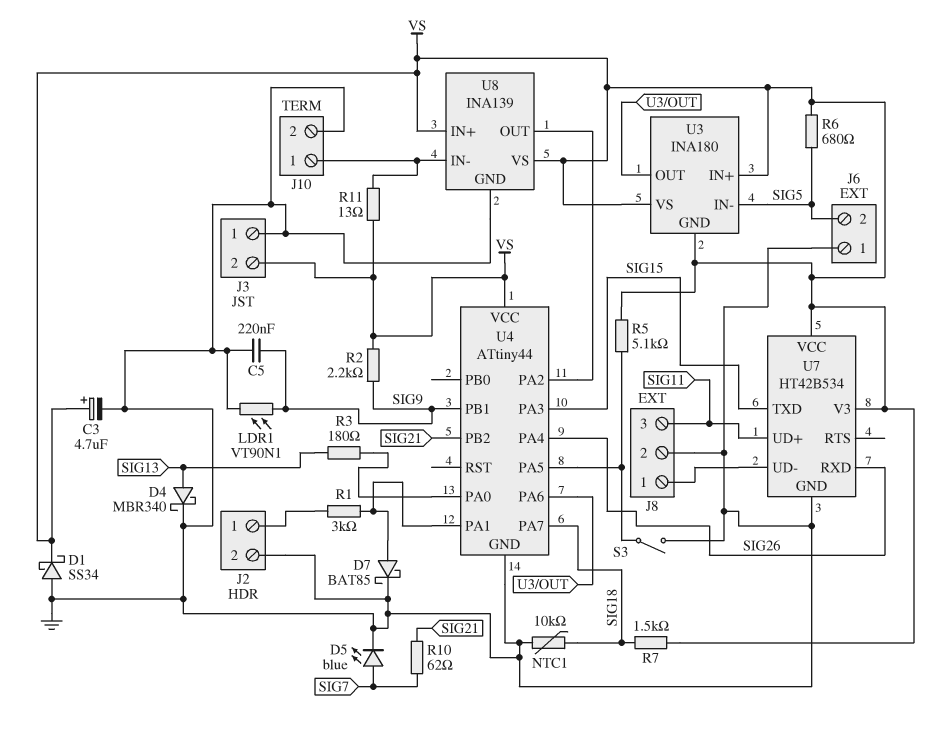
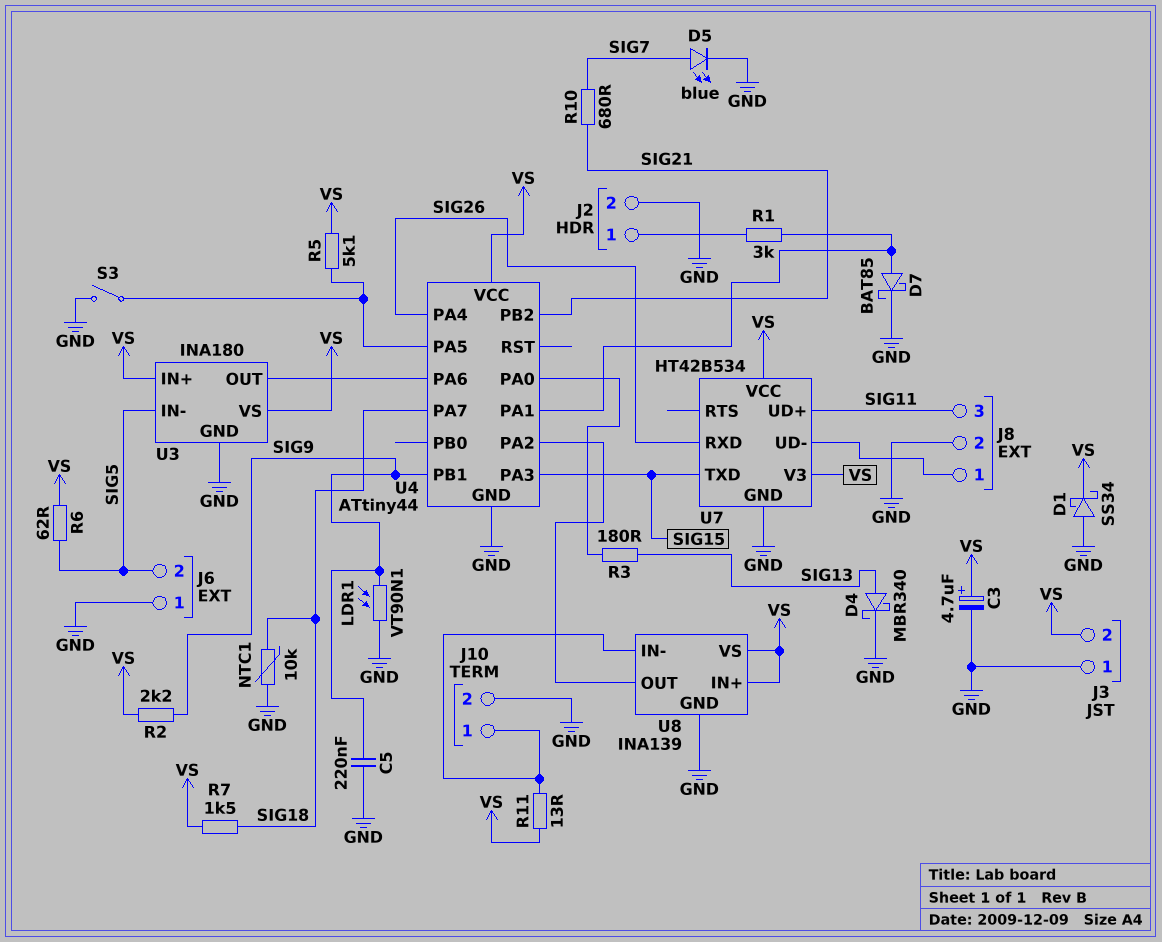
R6: 680 (SIG5, VS) -> 62 (SIG5, VS)
R10: 62 (SIG7, SIG21) -> 680 (SIG7, SIG21)
U3 pin GND: VS -> GND

